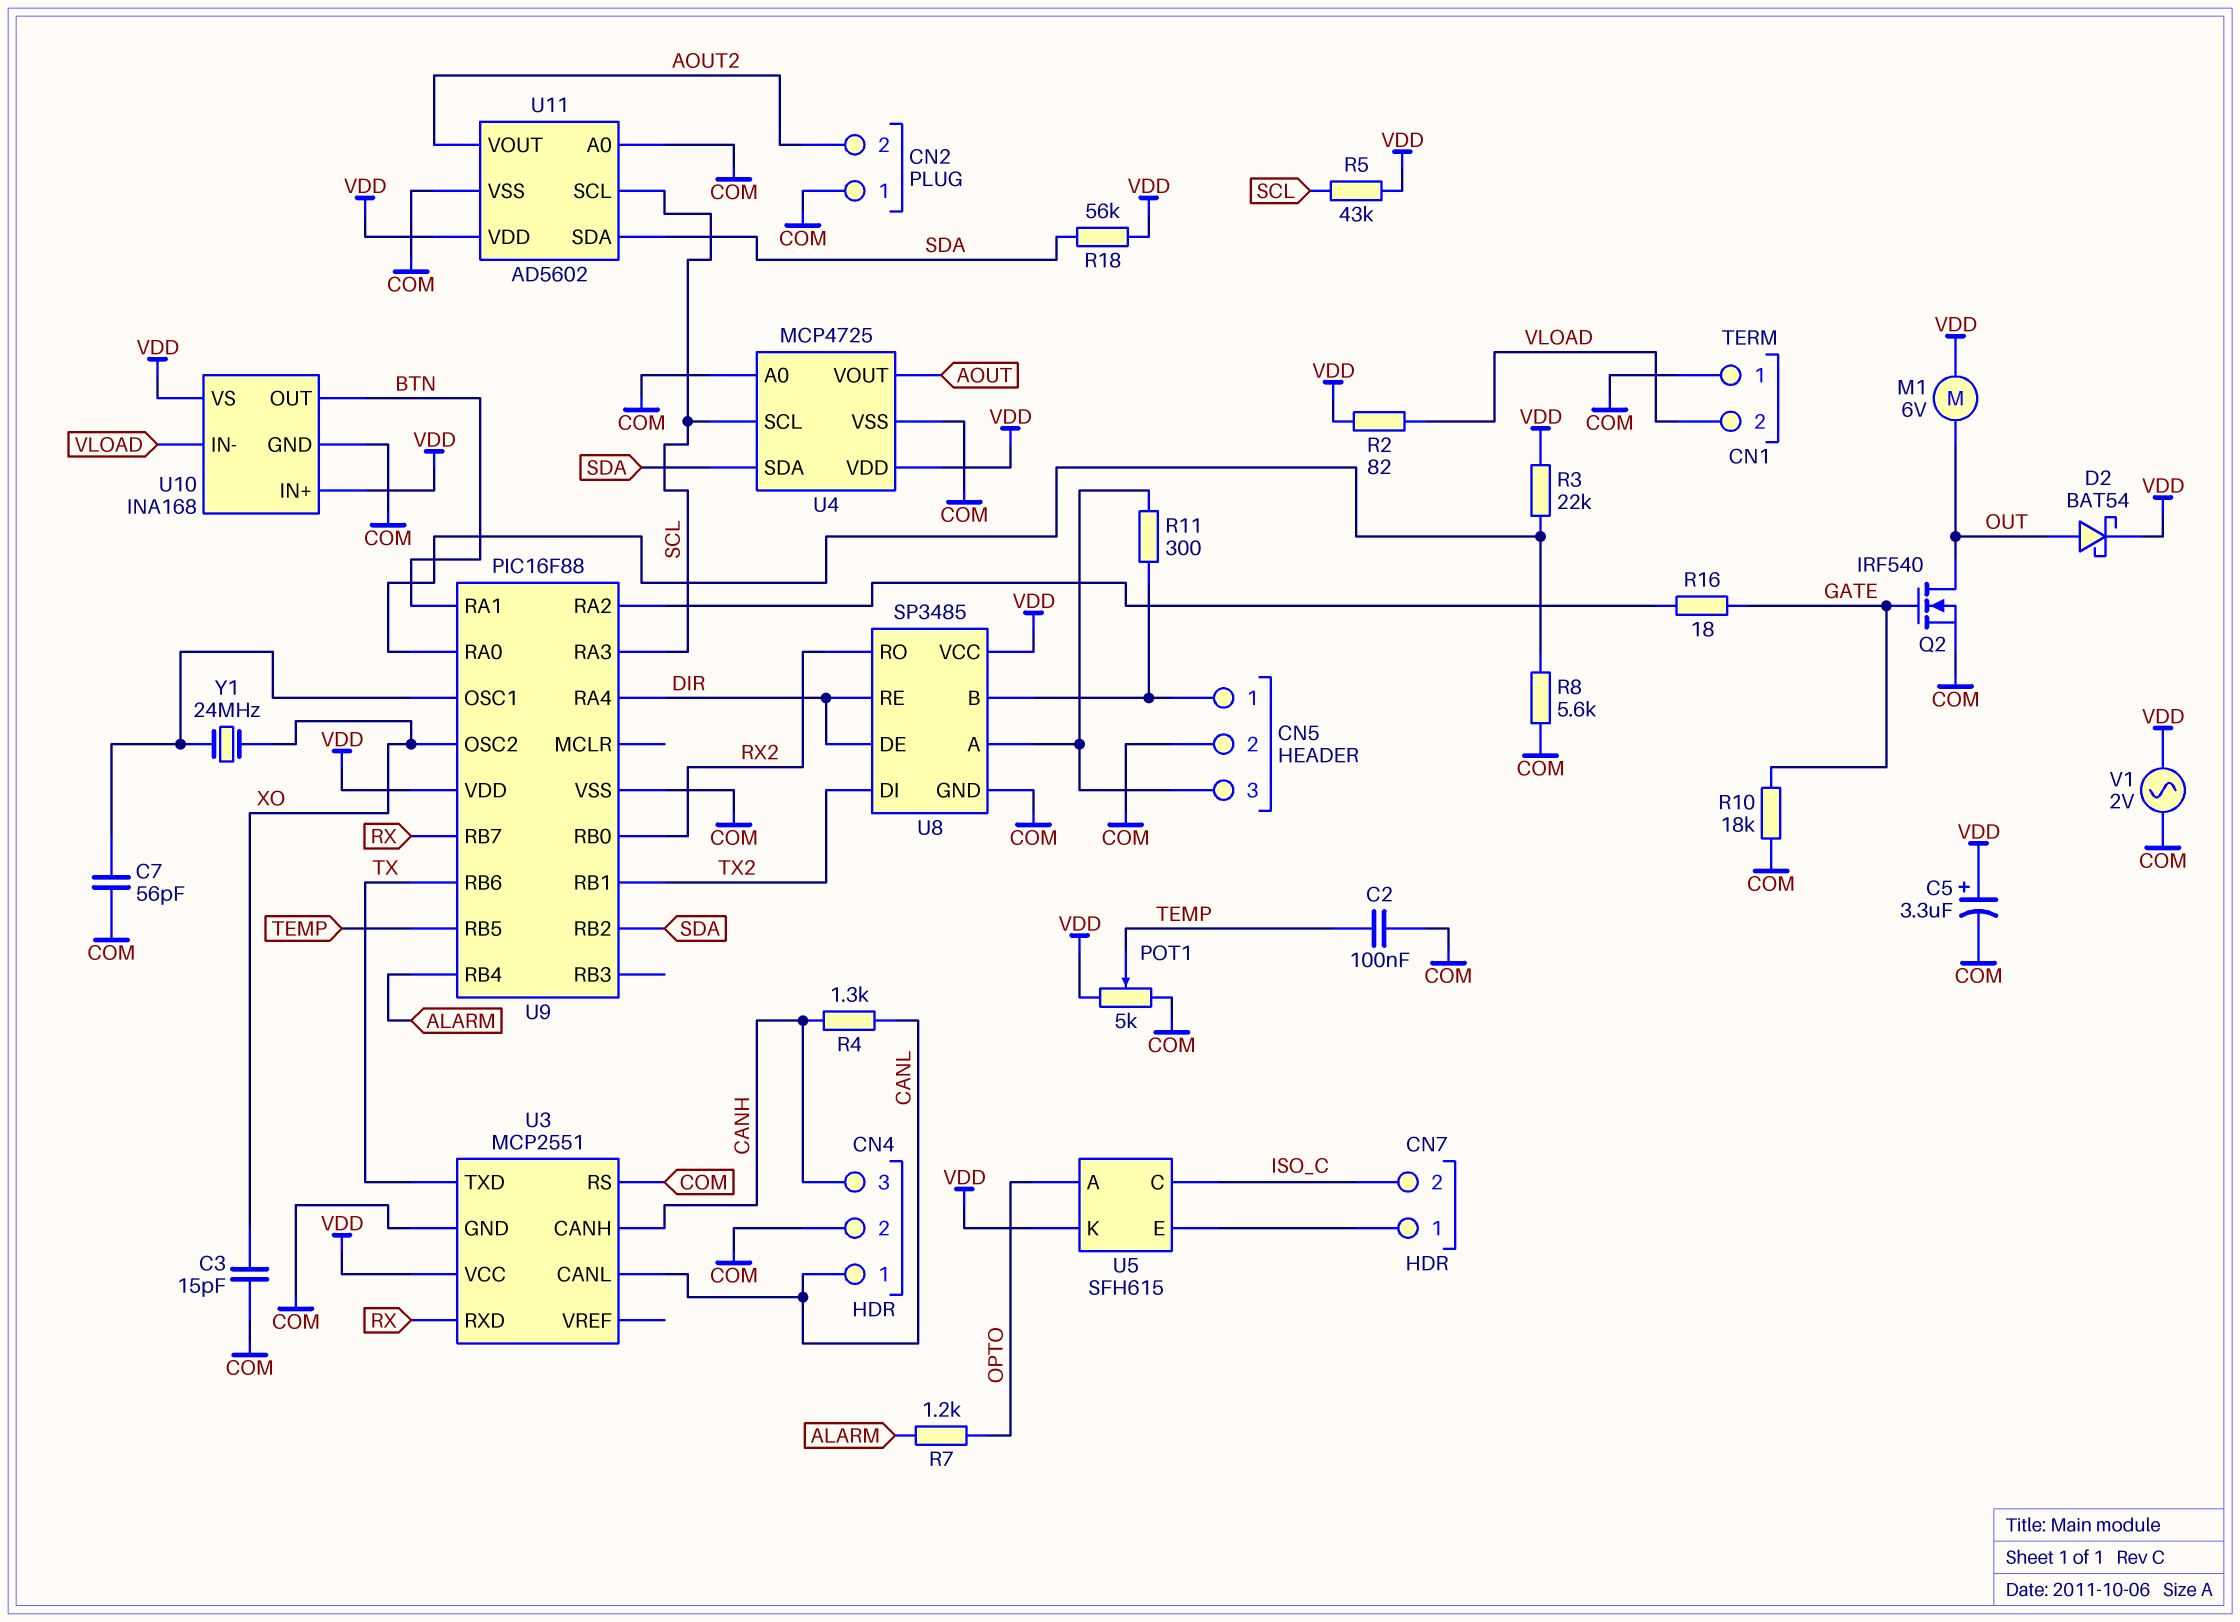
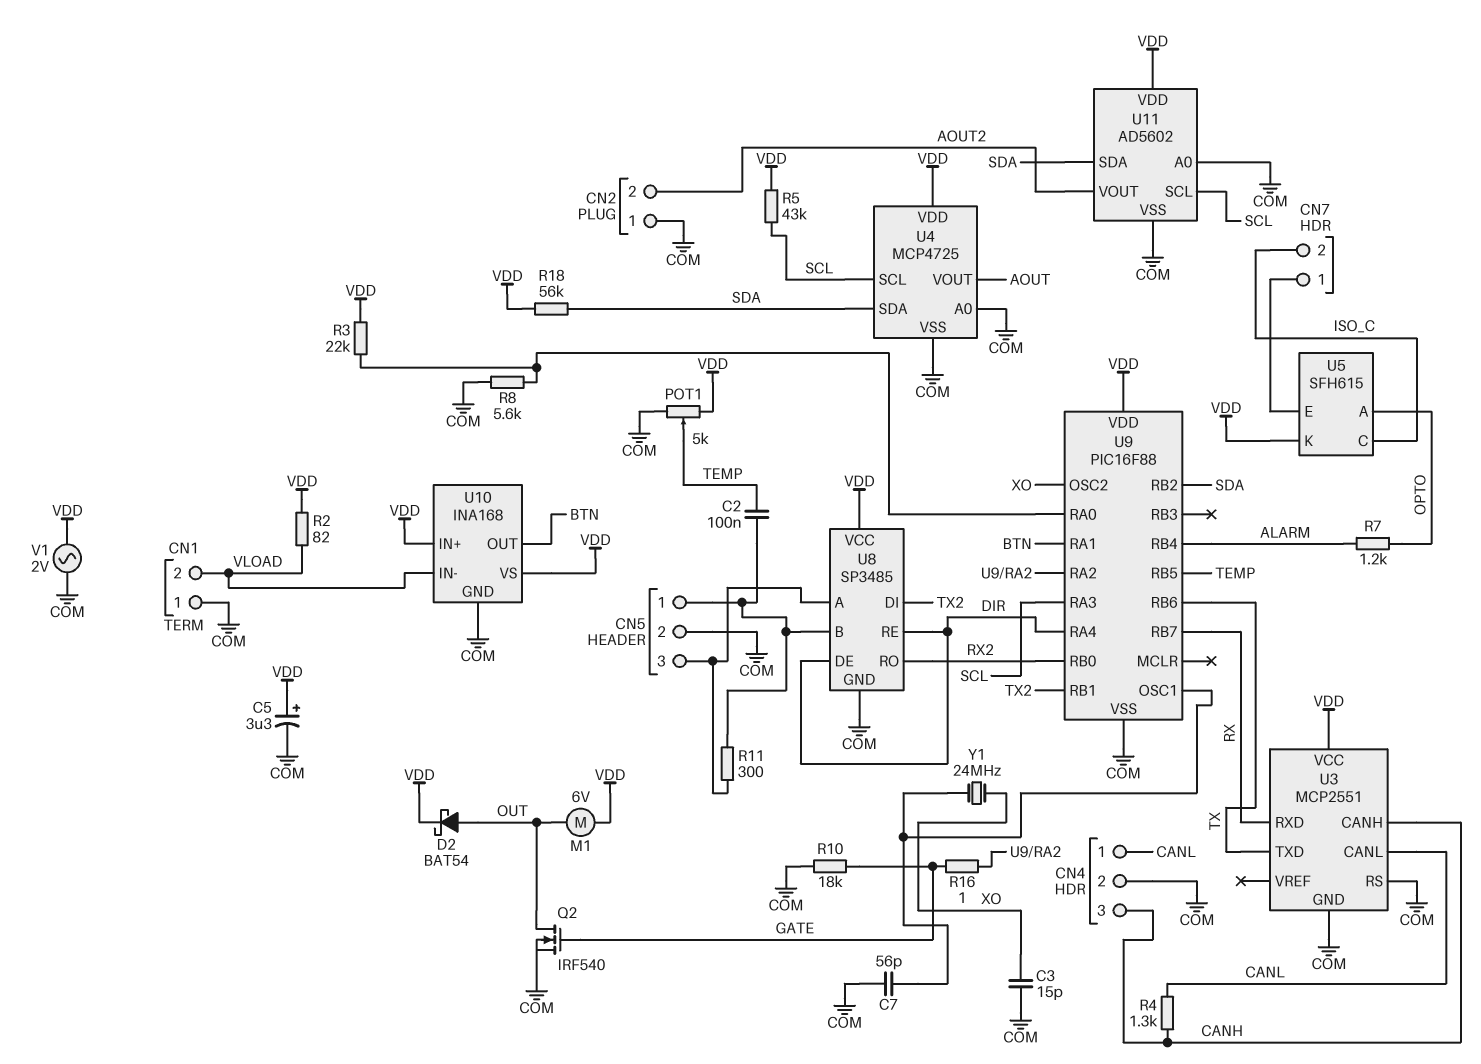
C2: 100nF (COM, TEMP) -> 100nF (CN5/1, TEMP)
R16: 18 (GATE, U9/RA2) -> 1 (GATE, U9/RA2)

